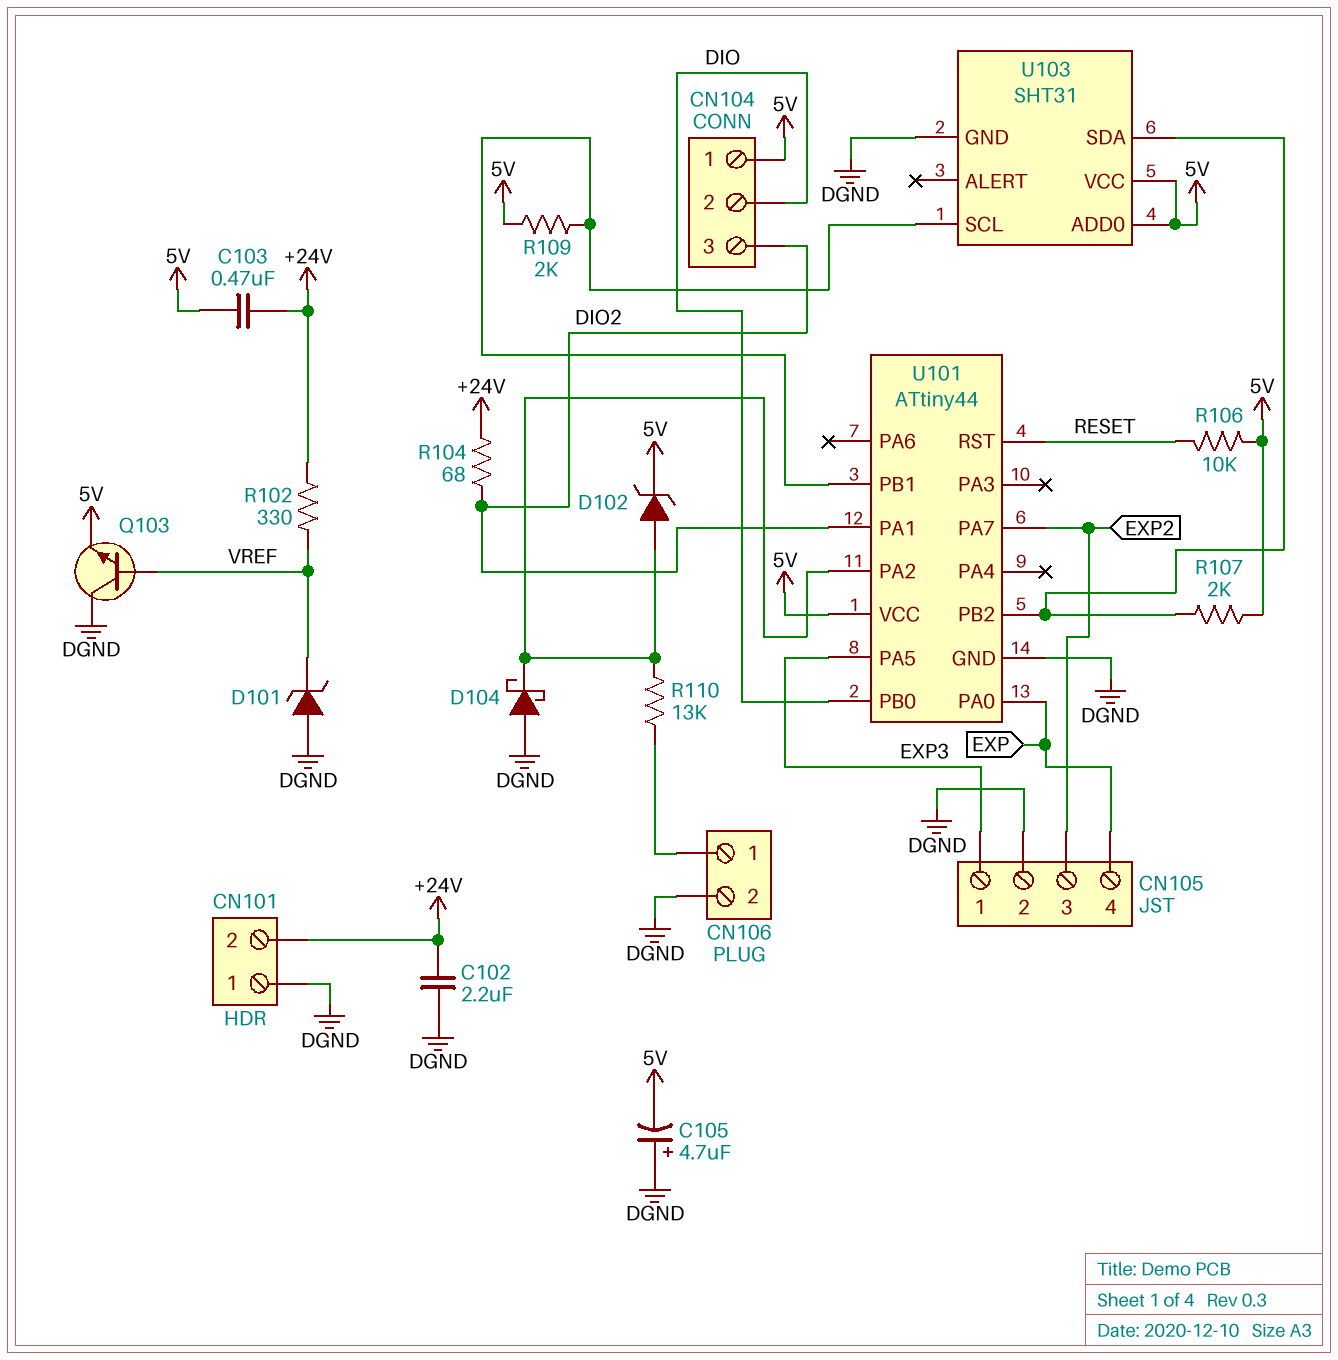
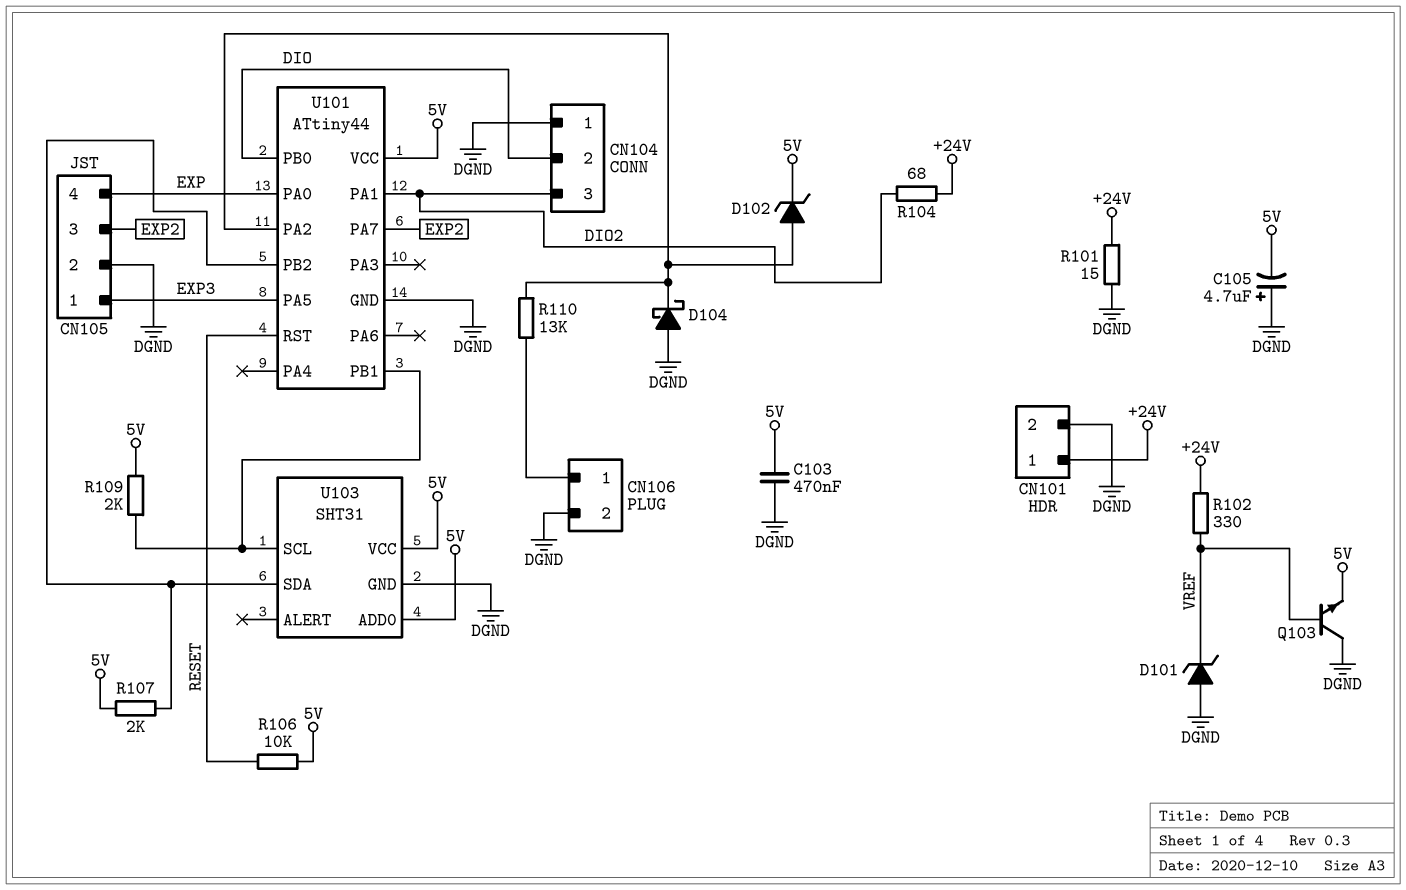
C102: 2.2uF (+24V, DGND) -> none
C103: 470nF (+24V, 5V) -> 470nF (5V, DGND)
CN101 pin 1: DGND -> +24V
CN101 pin 2: +24V -> DGND
CN104 pin 1: 5V -> DGND
R101: none -> 15 (+24V, DGND)

